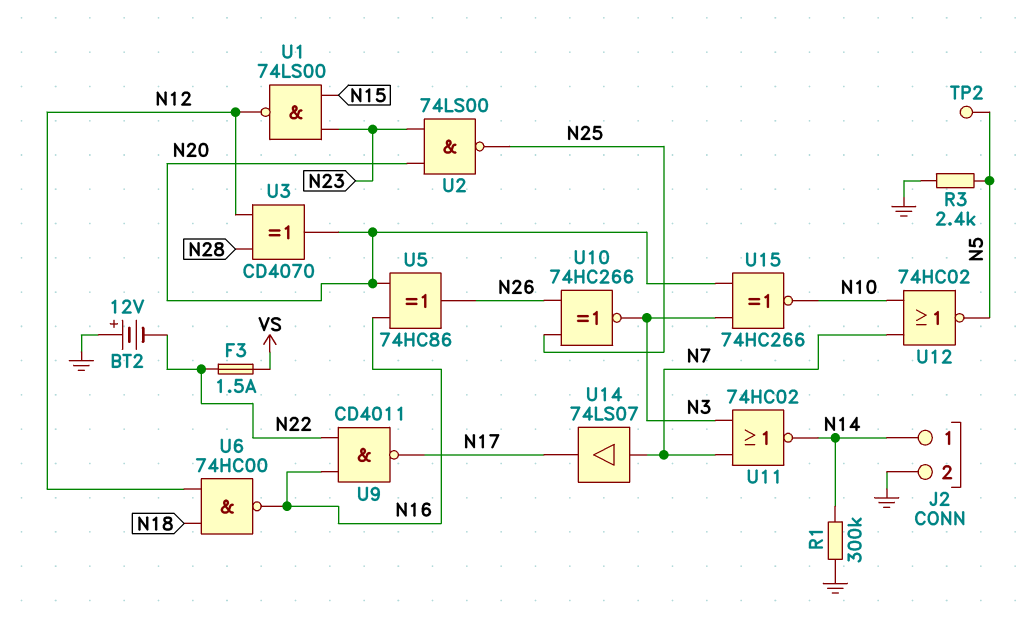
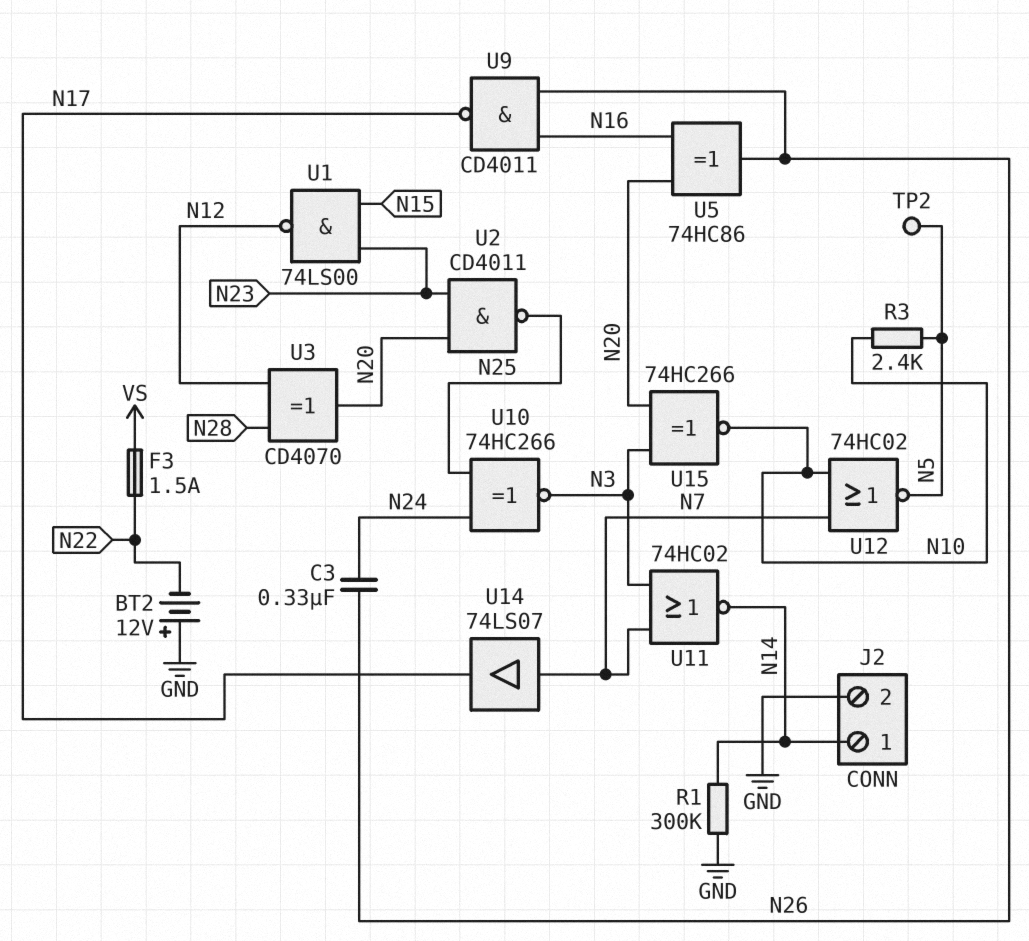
C3: none -> 330nF (N24, N26)
R3: 2.4k (GND, N5) -> 2.4k (N5, N10)
U2: NAND 74LS00 (in N20, in N23, out N25) -> NAND CD4011 (in N20, in N23, out N25)
U6: NAND 74HC00 (in N12, in N18, out N16) -> none
U9: NAND CD4011 (in N16, in N22, out N17) -> NAND CD4011 (in N16, in N26, out N17)
U10: XNOR 74HC266 (in N25, in N26, out N3) -> XNOR 74HC266 (in N24, in N25, out N3)

